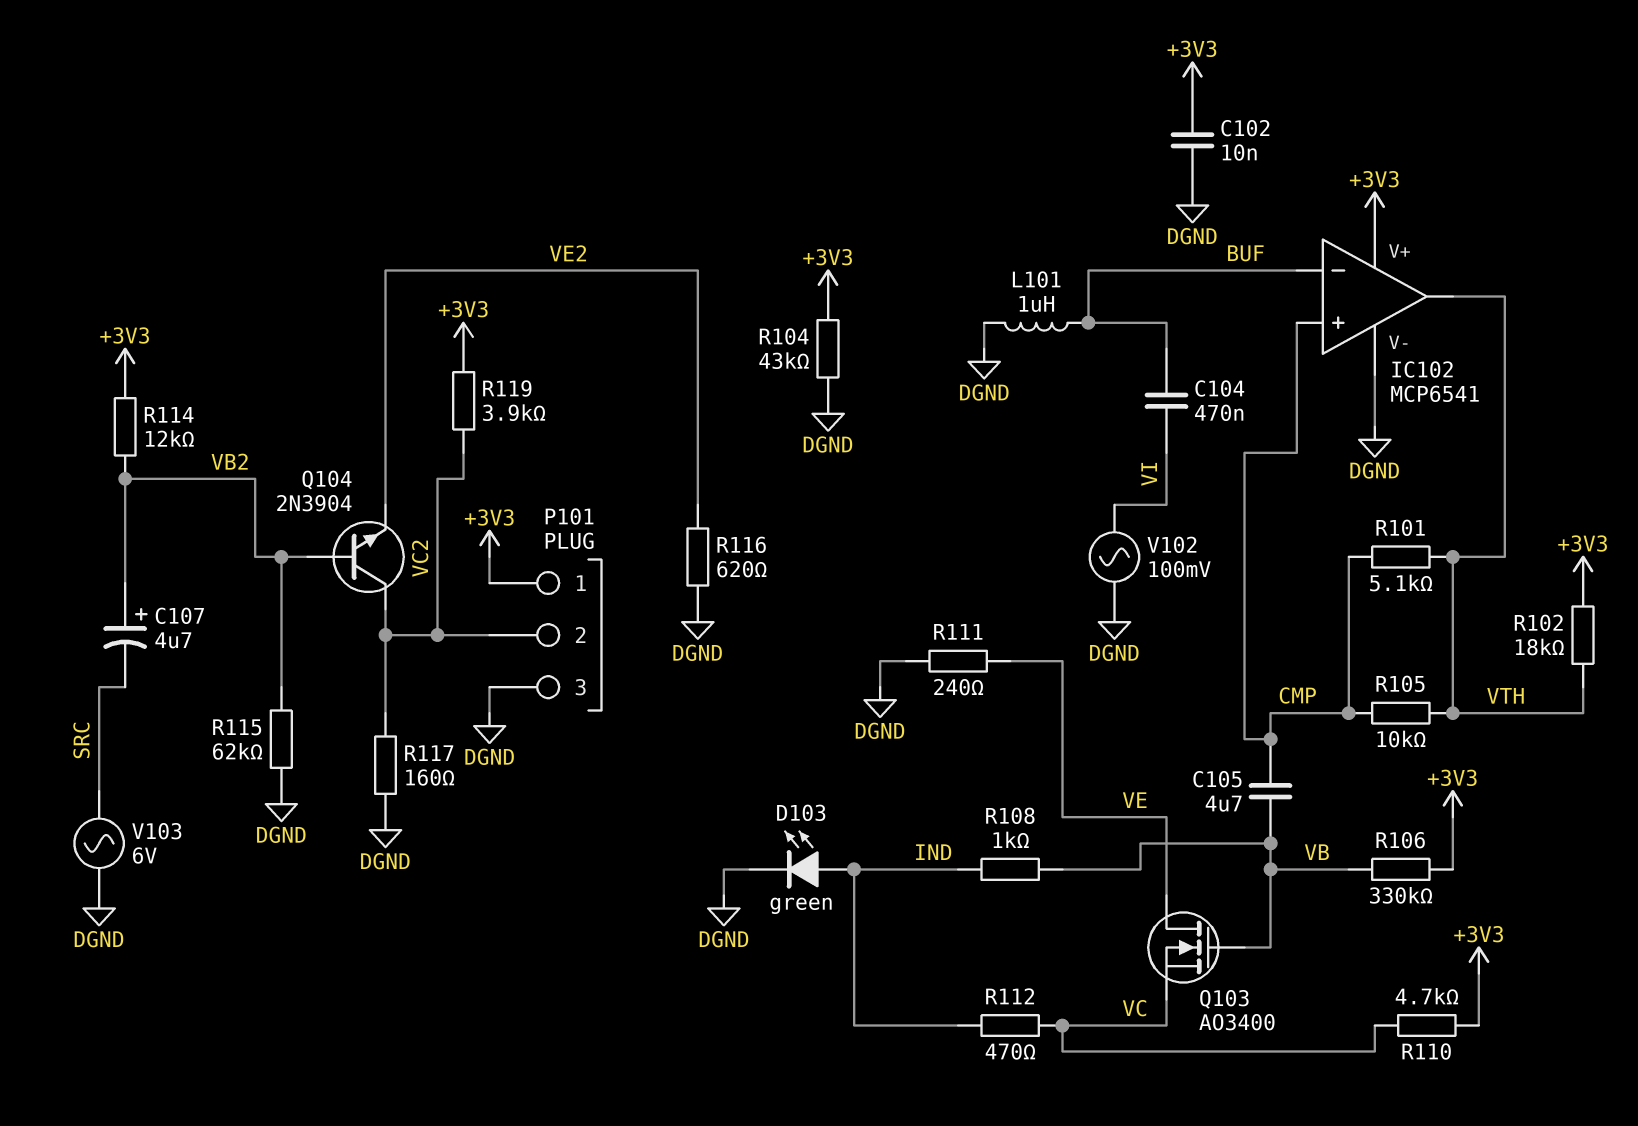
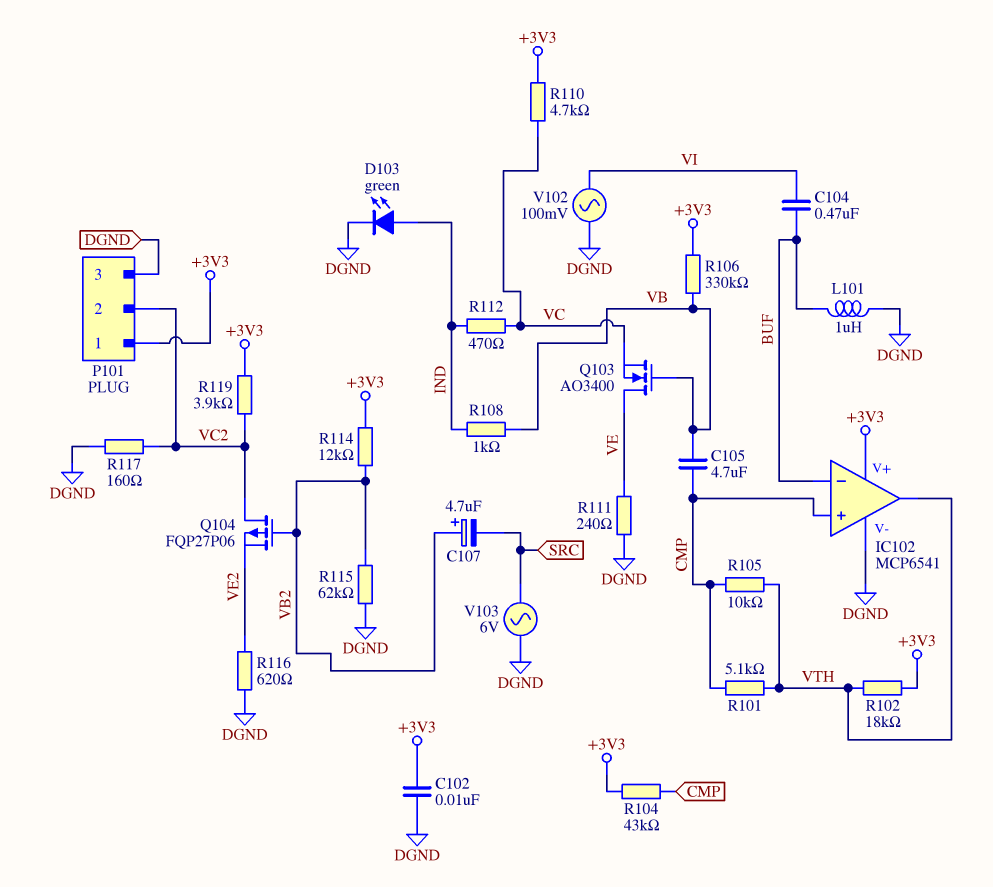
Q104: NPN 2N3904 (B VB2, C VC2, E VE2) -> PMOS FQP27P06 (G VB2, D VC2, S VE2)
R104: 43k (+3V3, DGND) -> 43k (+3V3, CMP)

